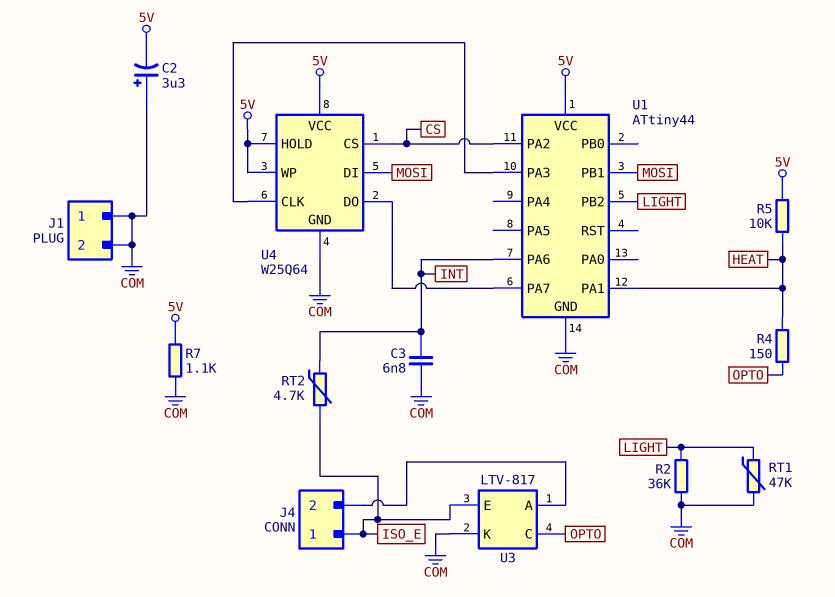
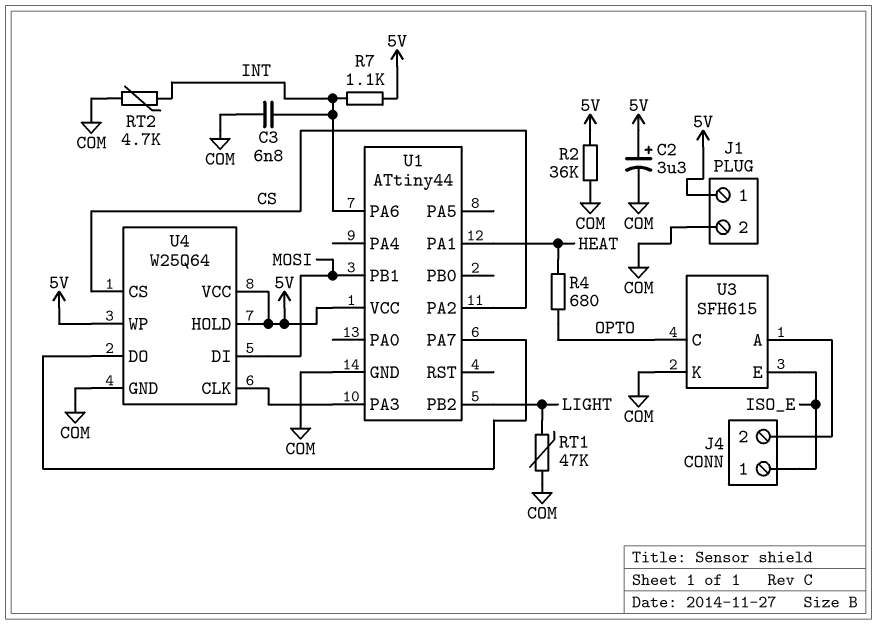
C2: 3.3uF (plus COM, minus 5V) -> 3.3uF (plus 5V, minus COM)
J1 pin 1: COM -> 5V
R2: 36k (COM, LIGHT) -> 36k (5V, COM)
R4: 150 (HEAT, OPTO) -> 680 (HEAT, OPTO)
R5: 10k (5V, HEAT) -> none
R7: 1.1k (5V, COM) -> 1.1k (5V, INT)
RT2: 4.7k (INT, ISO_E) -> 4.7k (COM, INT)
U3: LTV-817 -> SFH615

